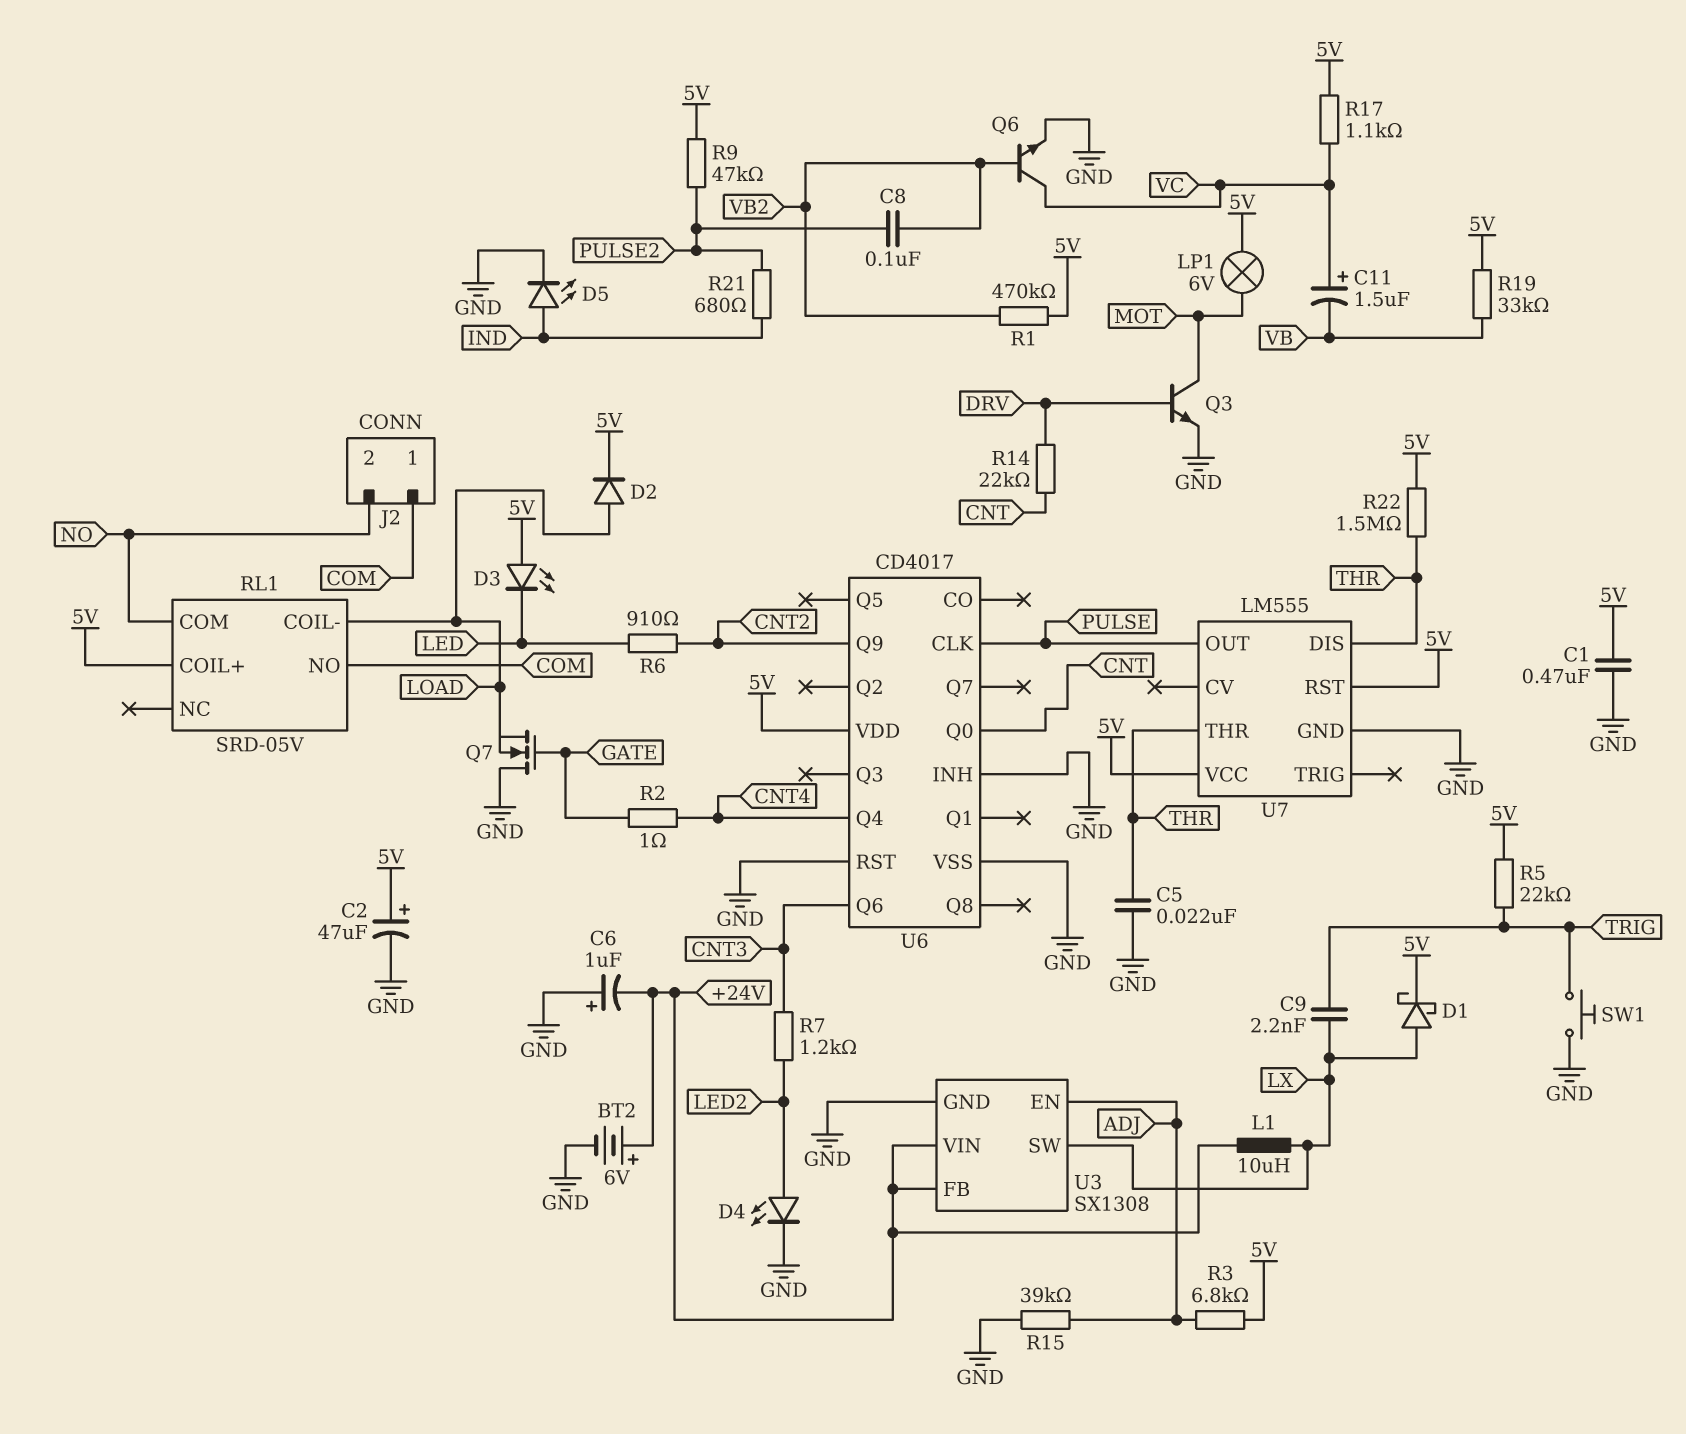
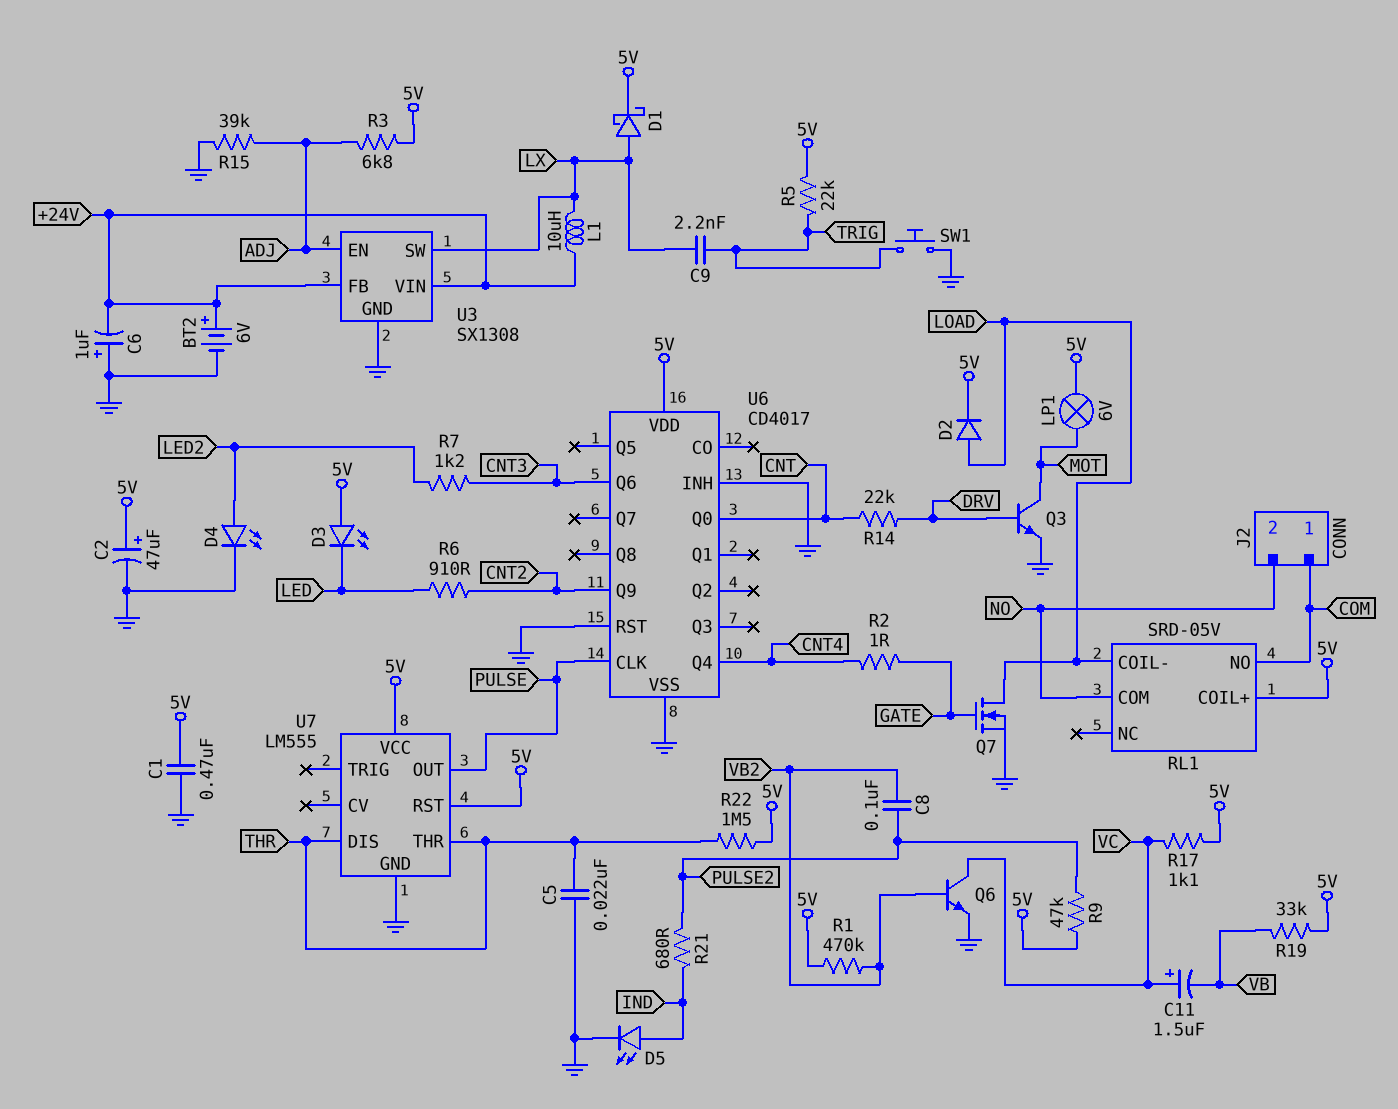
Q7: NMOS (G GATE, D GND, S LOAD) -> NMOS (G GATE, D LOAD, S GND)

